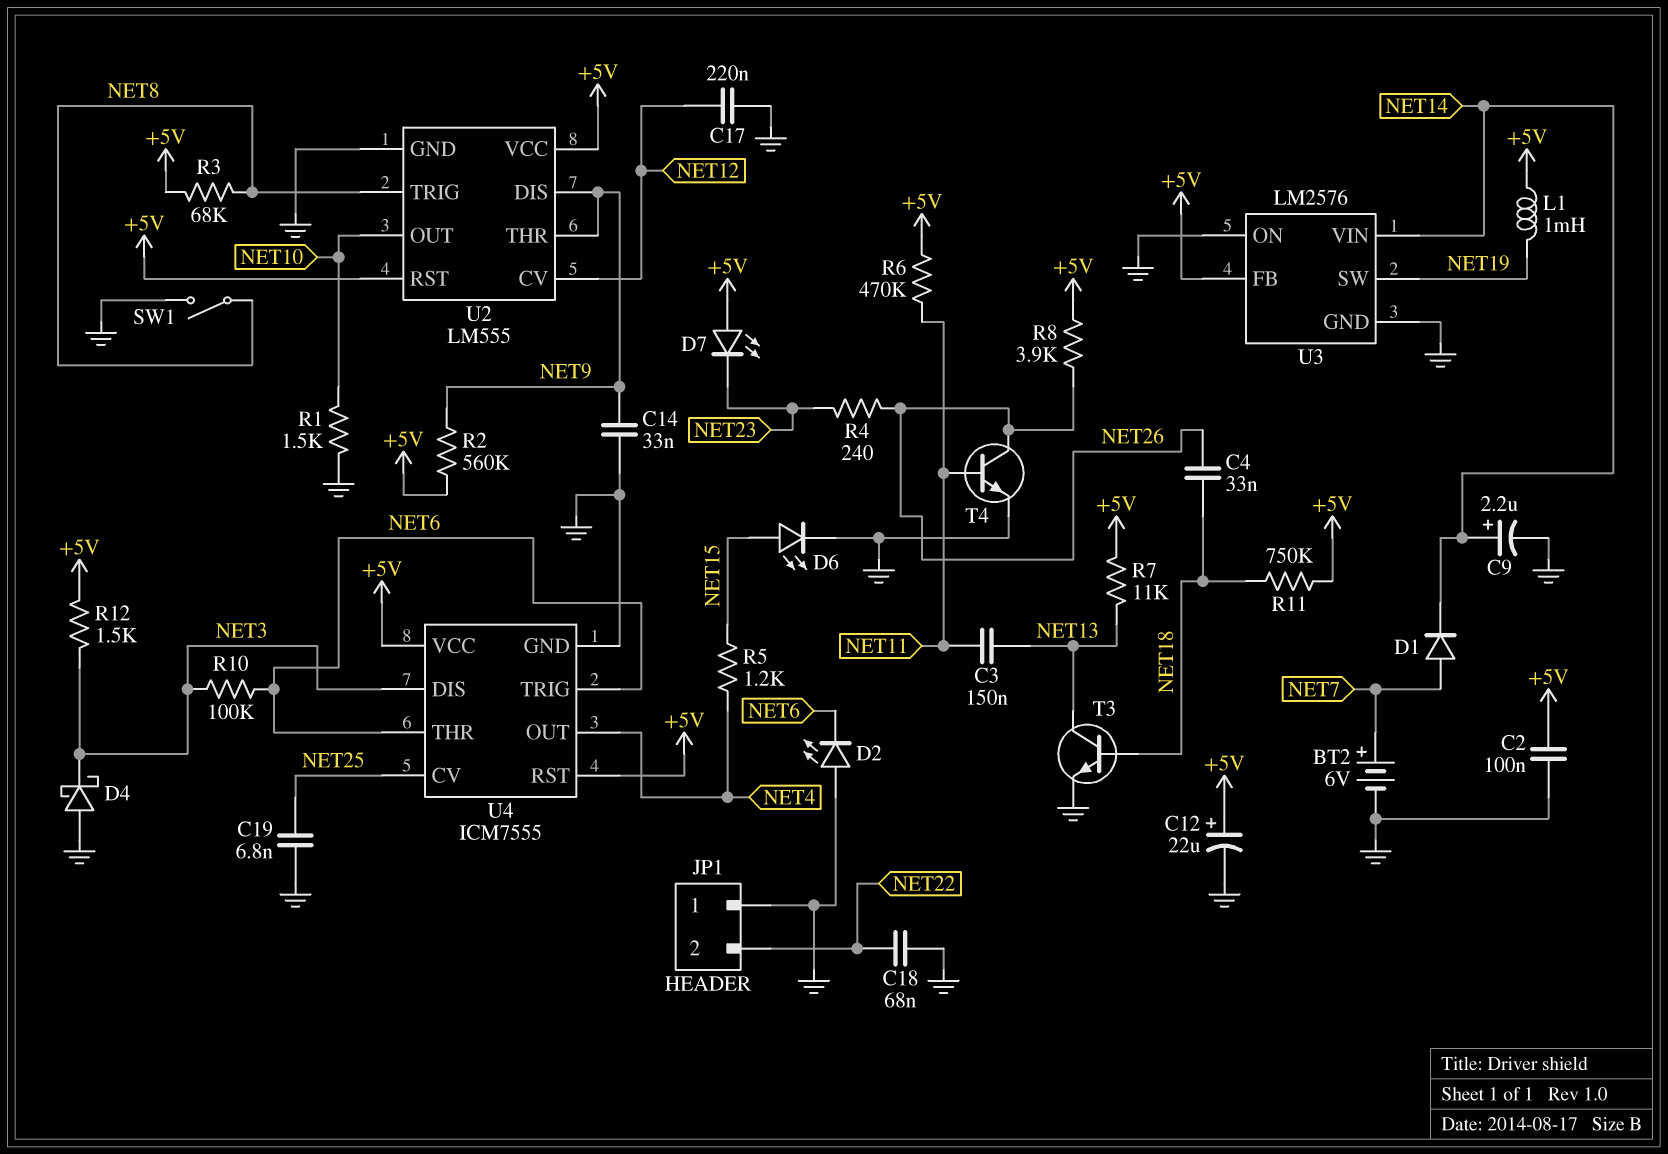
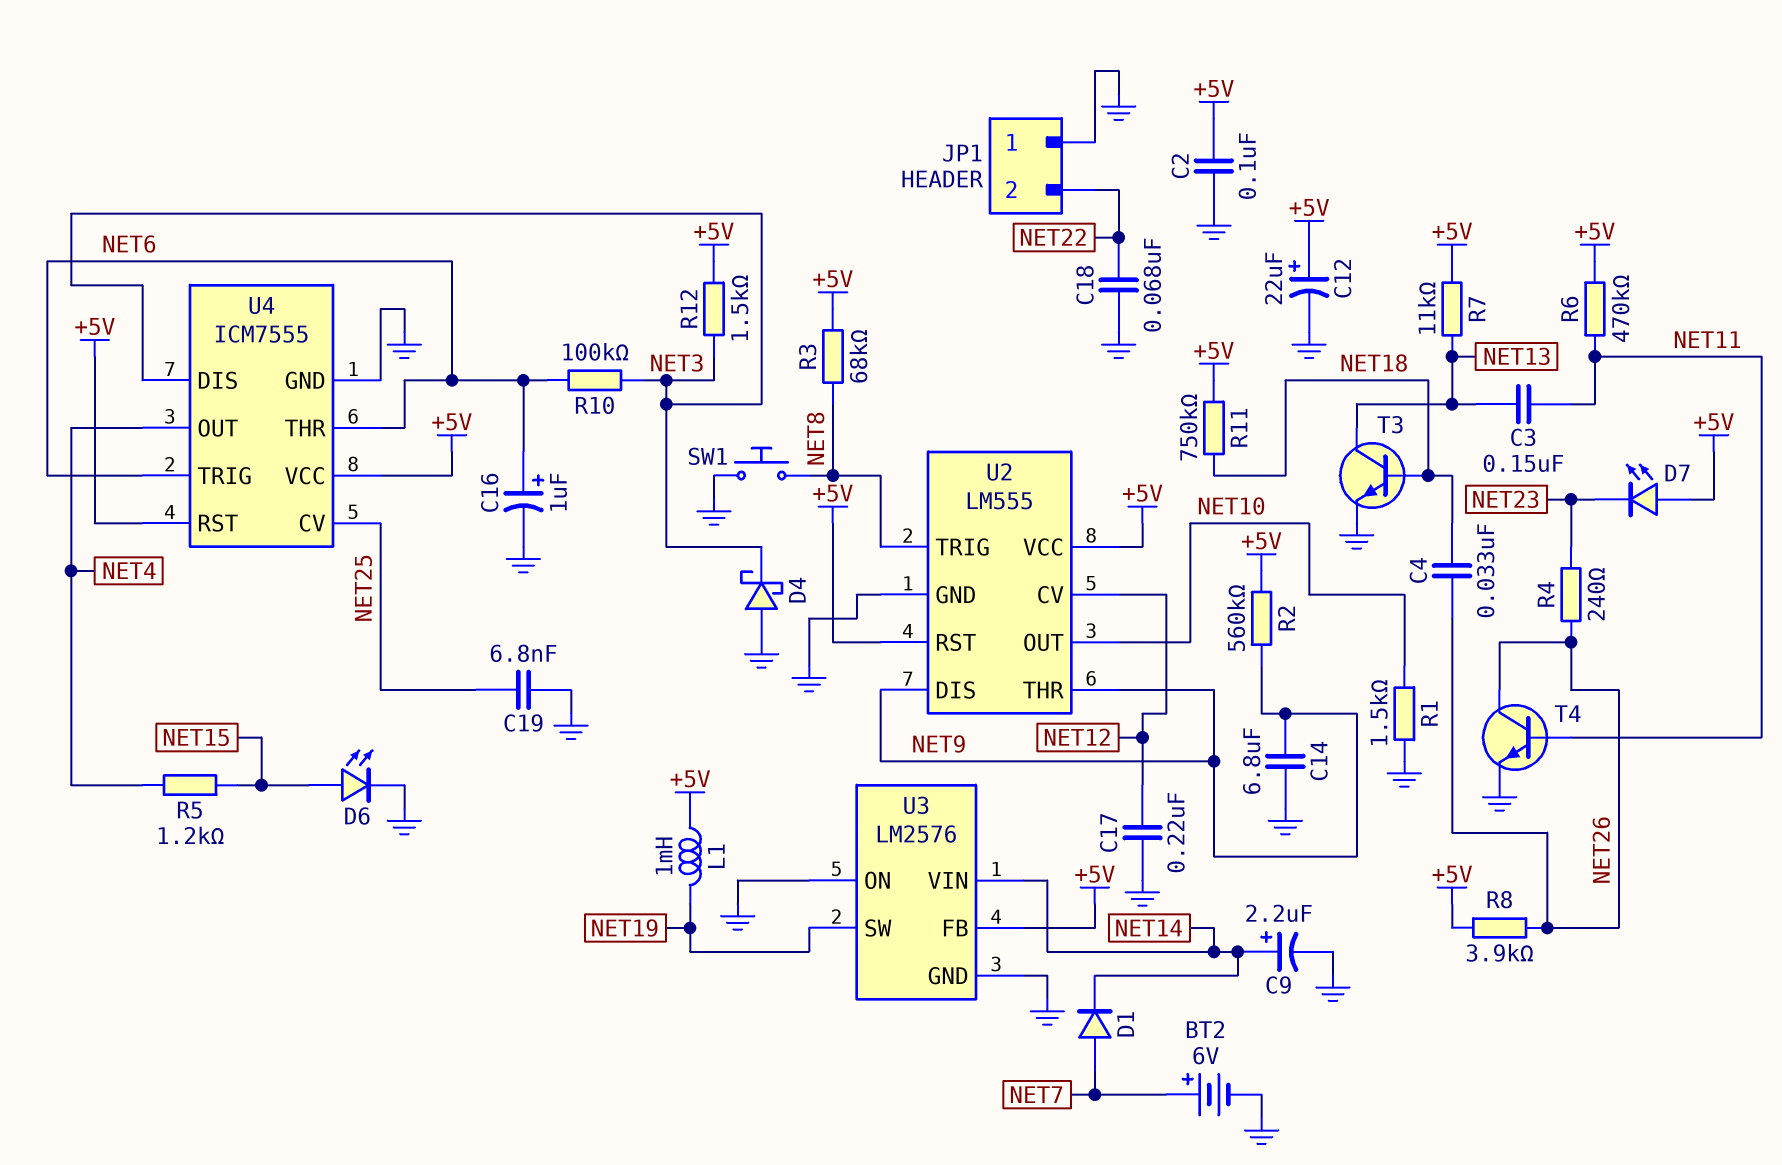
C14: 33nF (GND, NET9) -> 6.8uF (GND, NET9)
C16: none -> 1uF (plus NET6, minus GND)
D2: LED (A GND, K NET6) -> none
SW1: switch (GND, NET8) -> button (GND, NET8)

